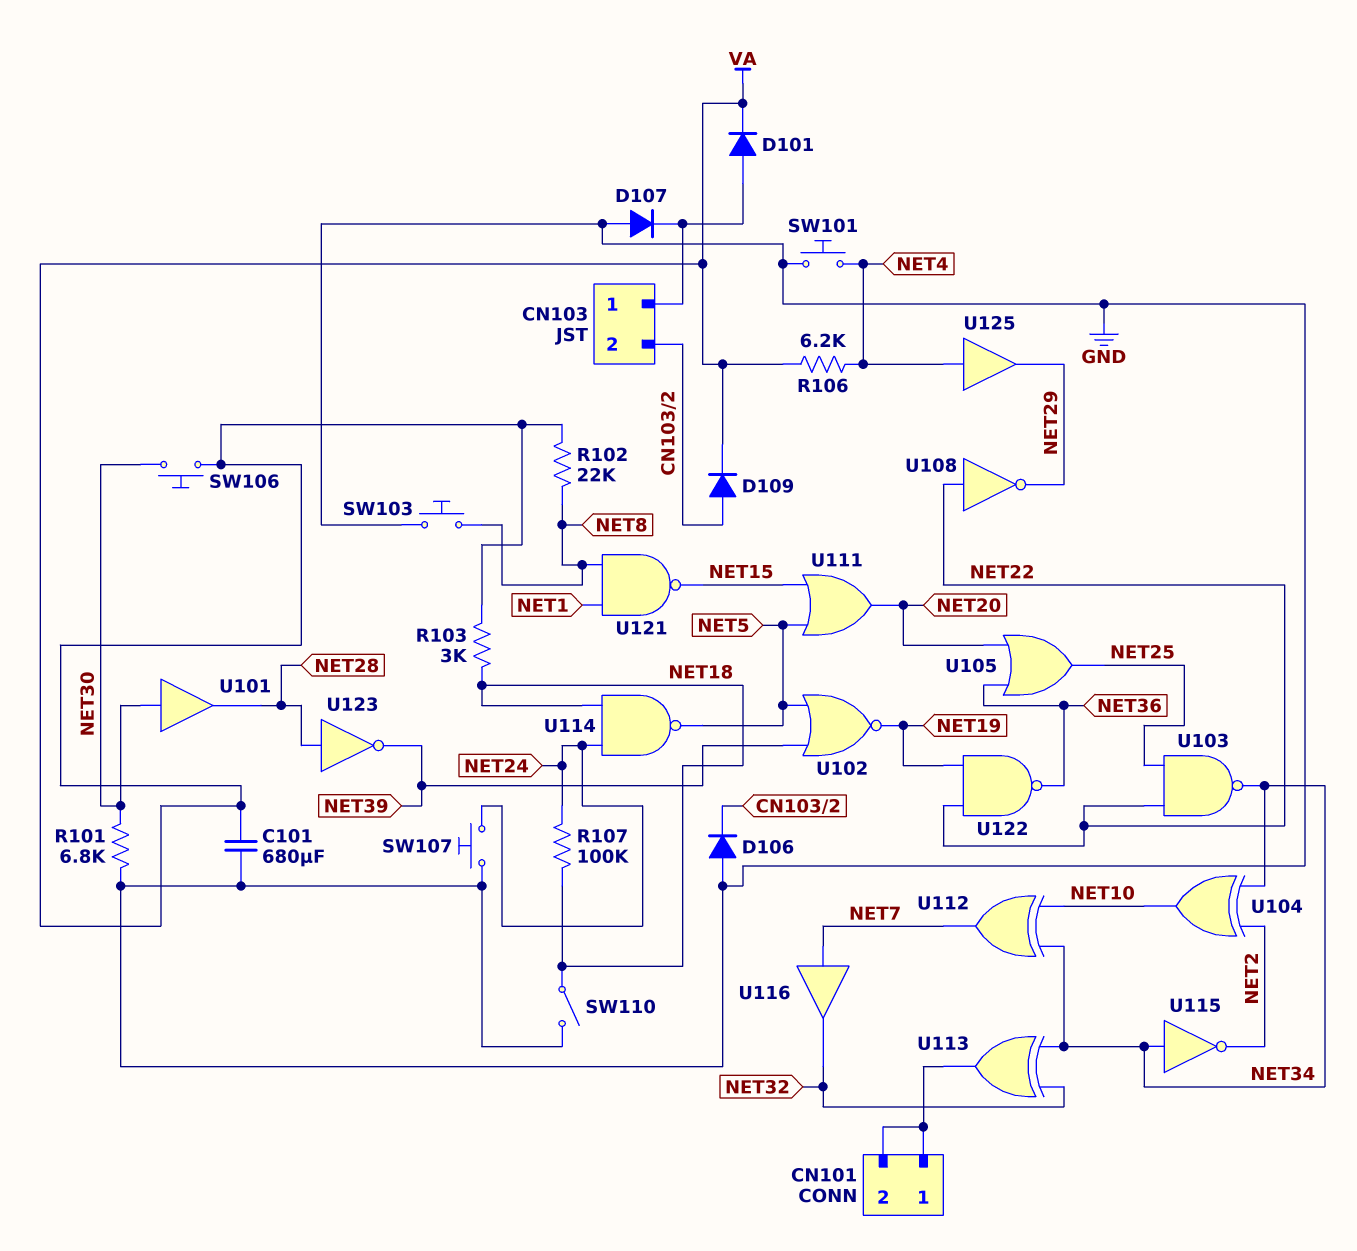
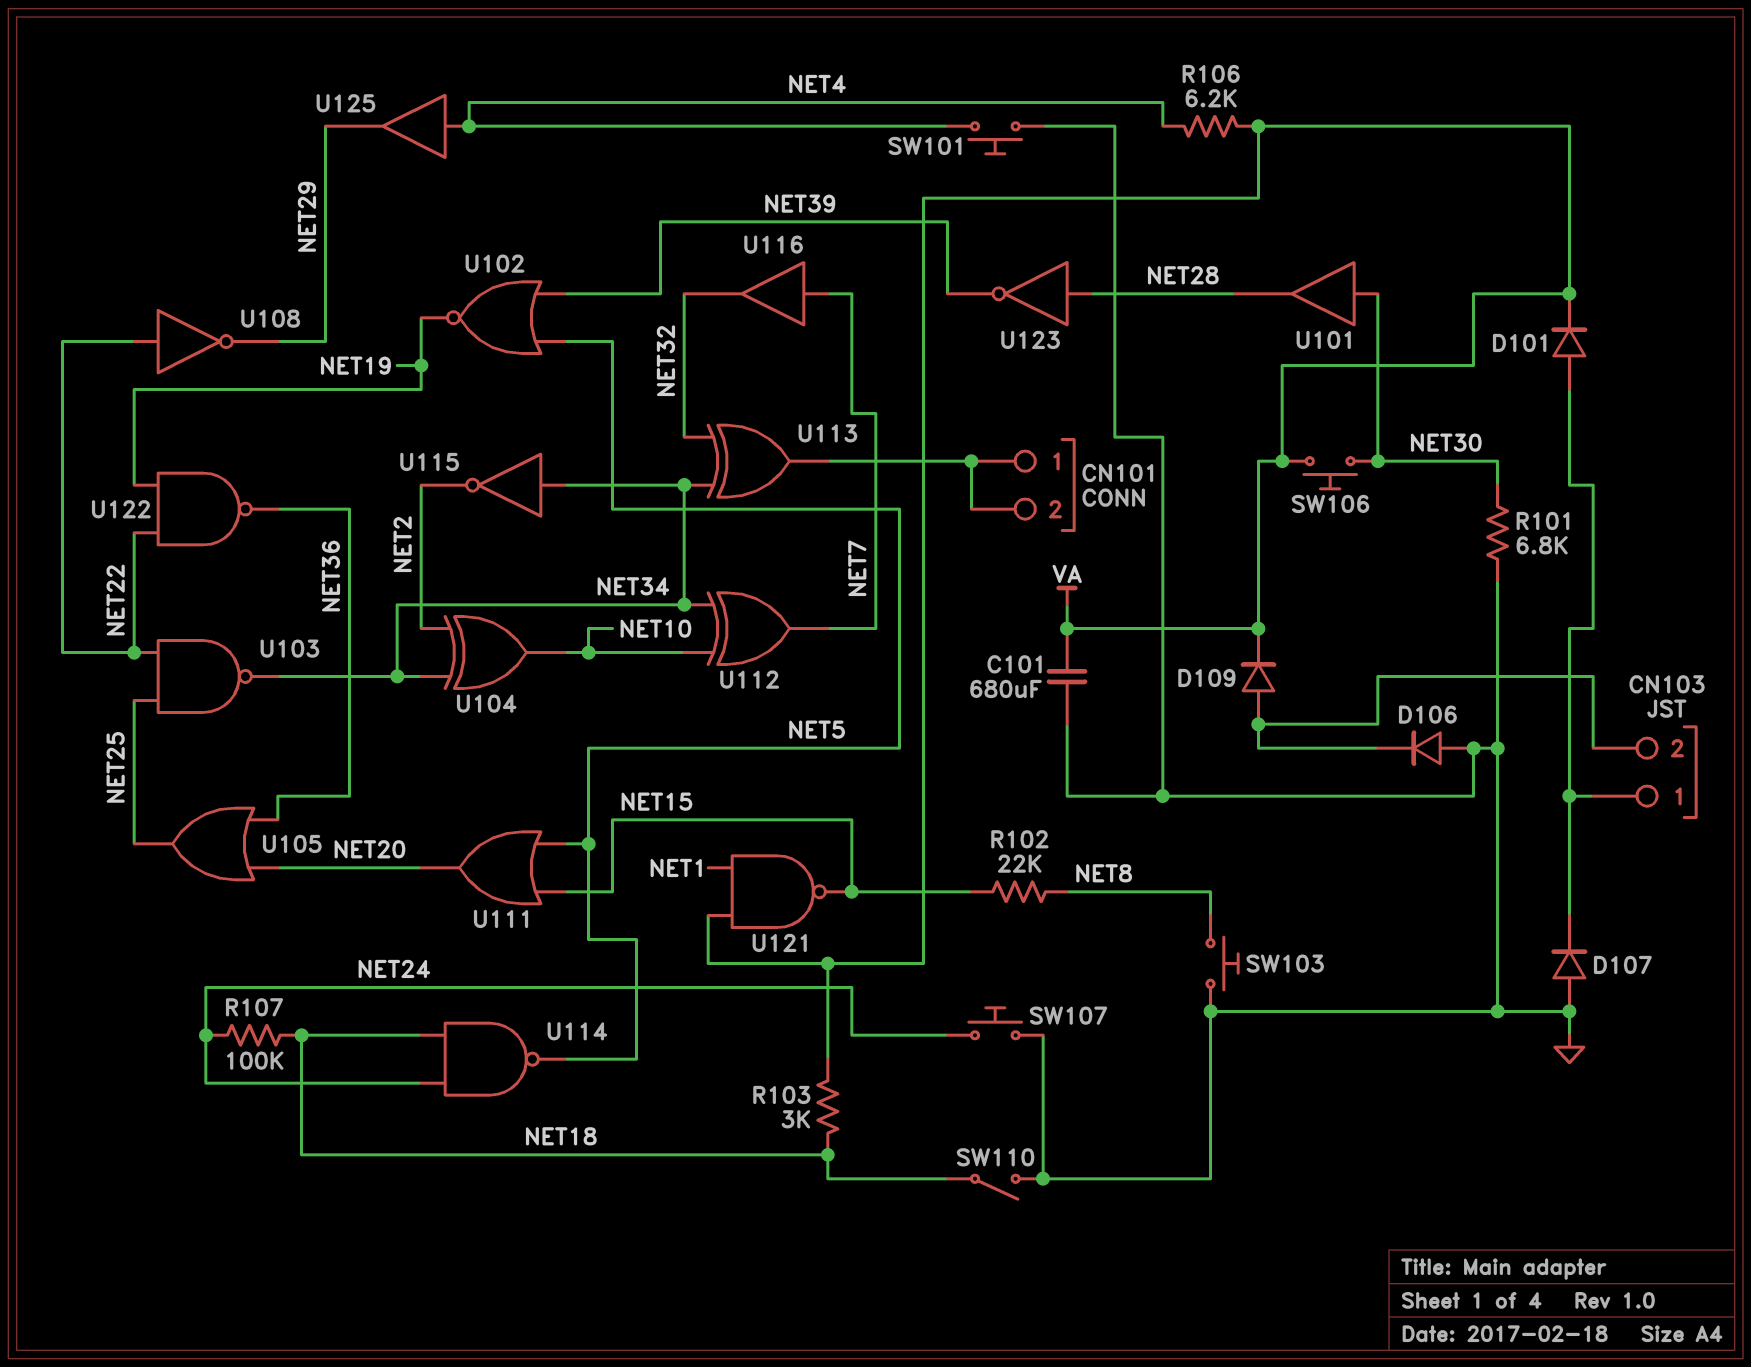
R102: 22k (NET8, VA) -> 22k (NET8, NET15)
U121: NAND (in NET1, in NET8, out NET15) -> NAND (in NET1, in VA, out NET15)

